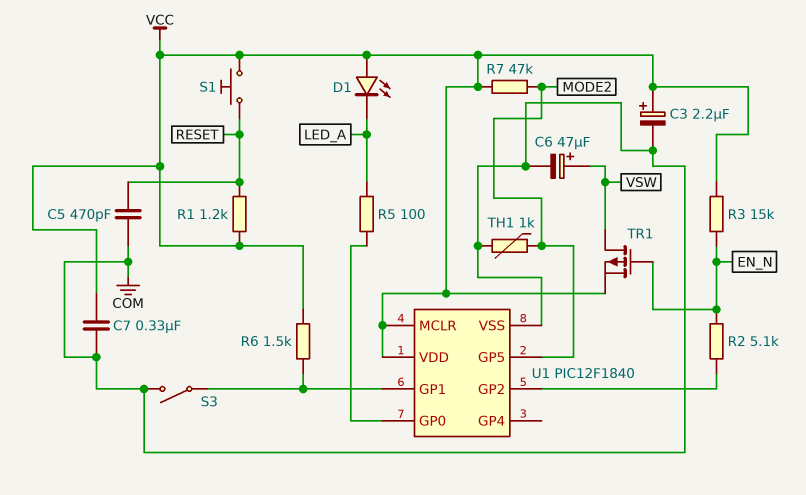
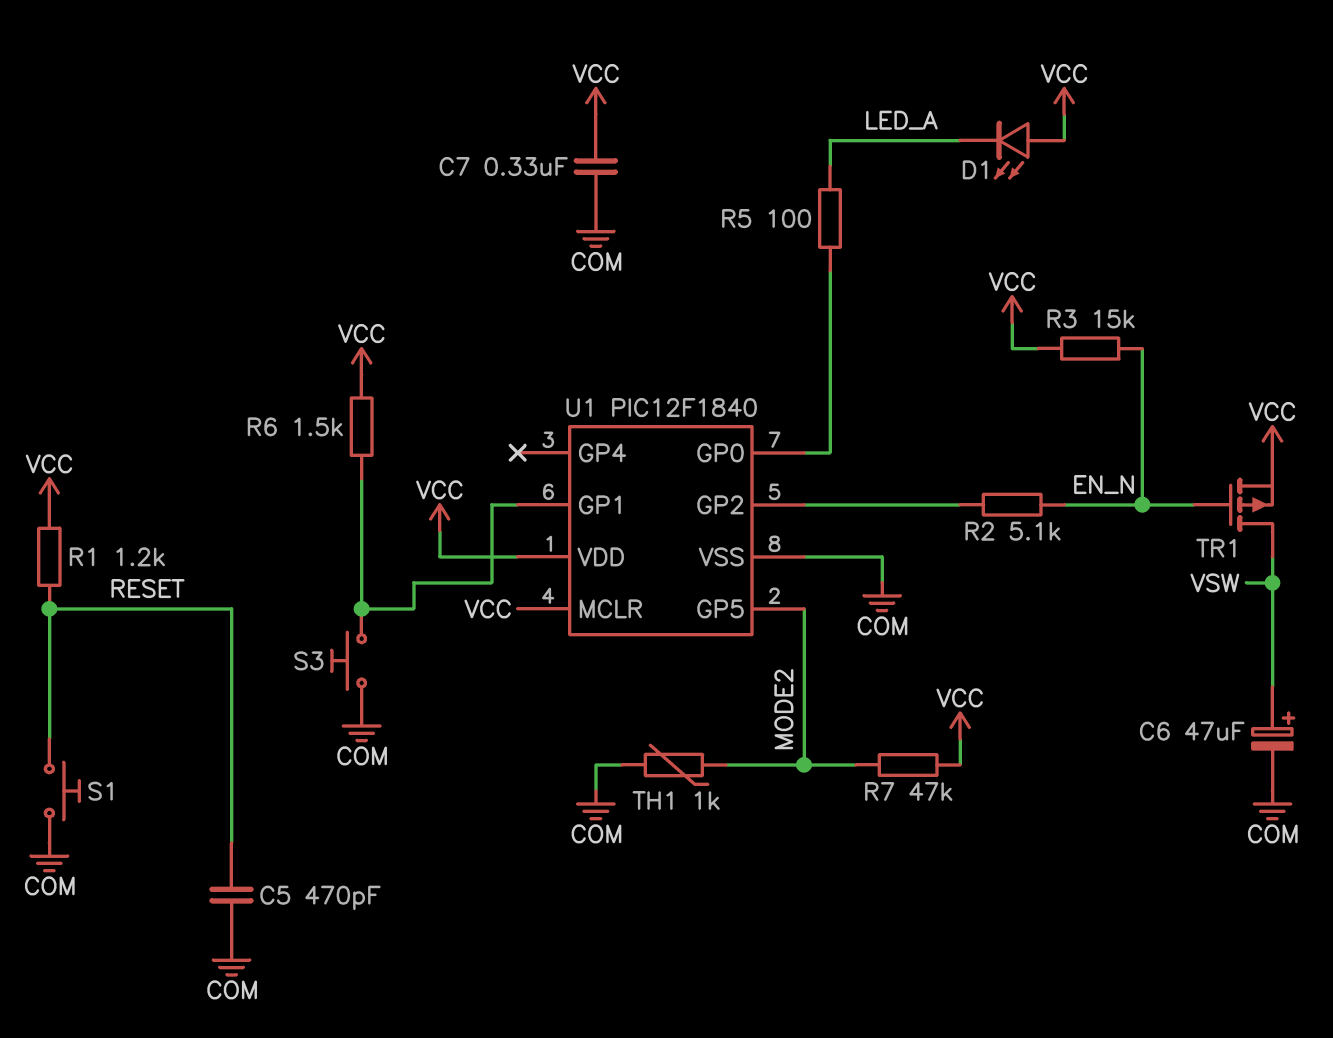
C3: 2.2uF (plus VCC, minus COM) -> none
S1: button (RESET, VCC) -> button (COM, RESET)
S3: switch (COM, U1/GP1) -> button (COM, U1/GP1)

